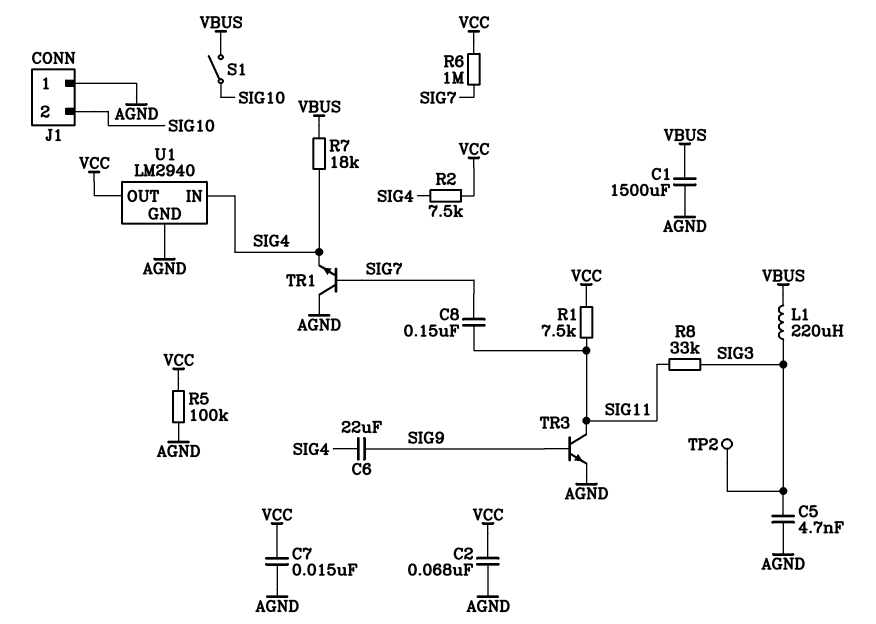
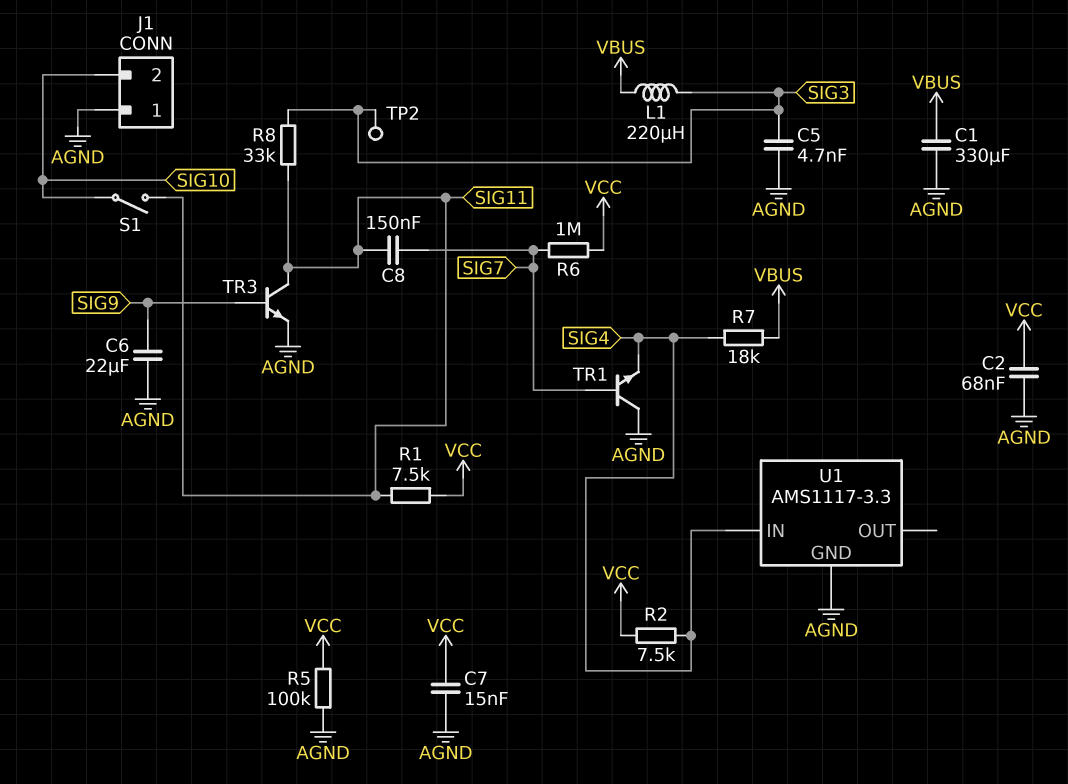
C1: 1500uF (AGND, VBUS) -> 330uF (AGND, VBUS)
C6: 22uF (SIG4, SIG9) -> 22uF (AGND, SIG9)
S1: switch (SIG10, VBUS) -> switch (SIG10, SIG11)
U1: LM2940 -> AMS1117-3.3
U1 pin OUT: VCC -> none

